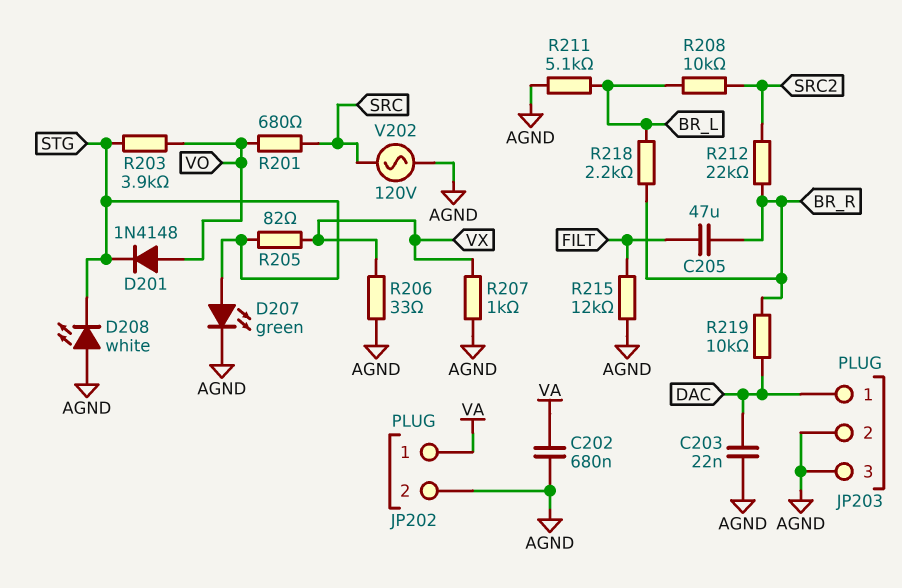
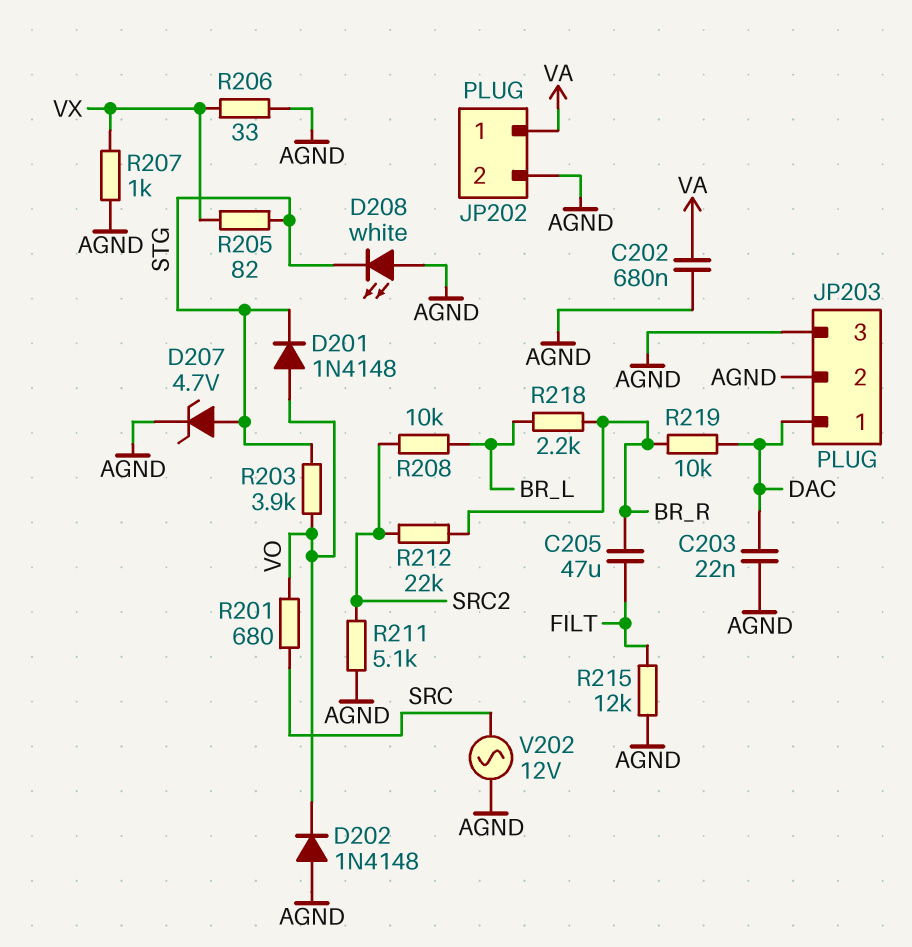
D202: none -> diode 1N4148 (A AGND, K VO)
D207: LED green (A STG, K AGND) -> zener 4.7V (A STG, K AGND)
R211: 5.1k (AGND, BR_L) -> 5.1k (AGND, SRC2)
V202: AC 120V (AGND, SRC) -> AC 12V (AGND, SRC)

